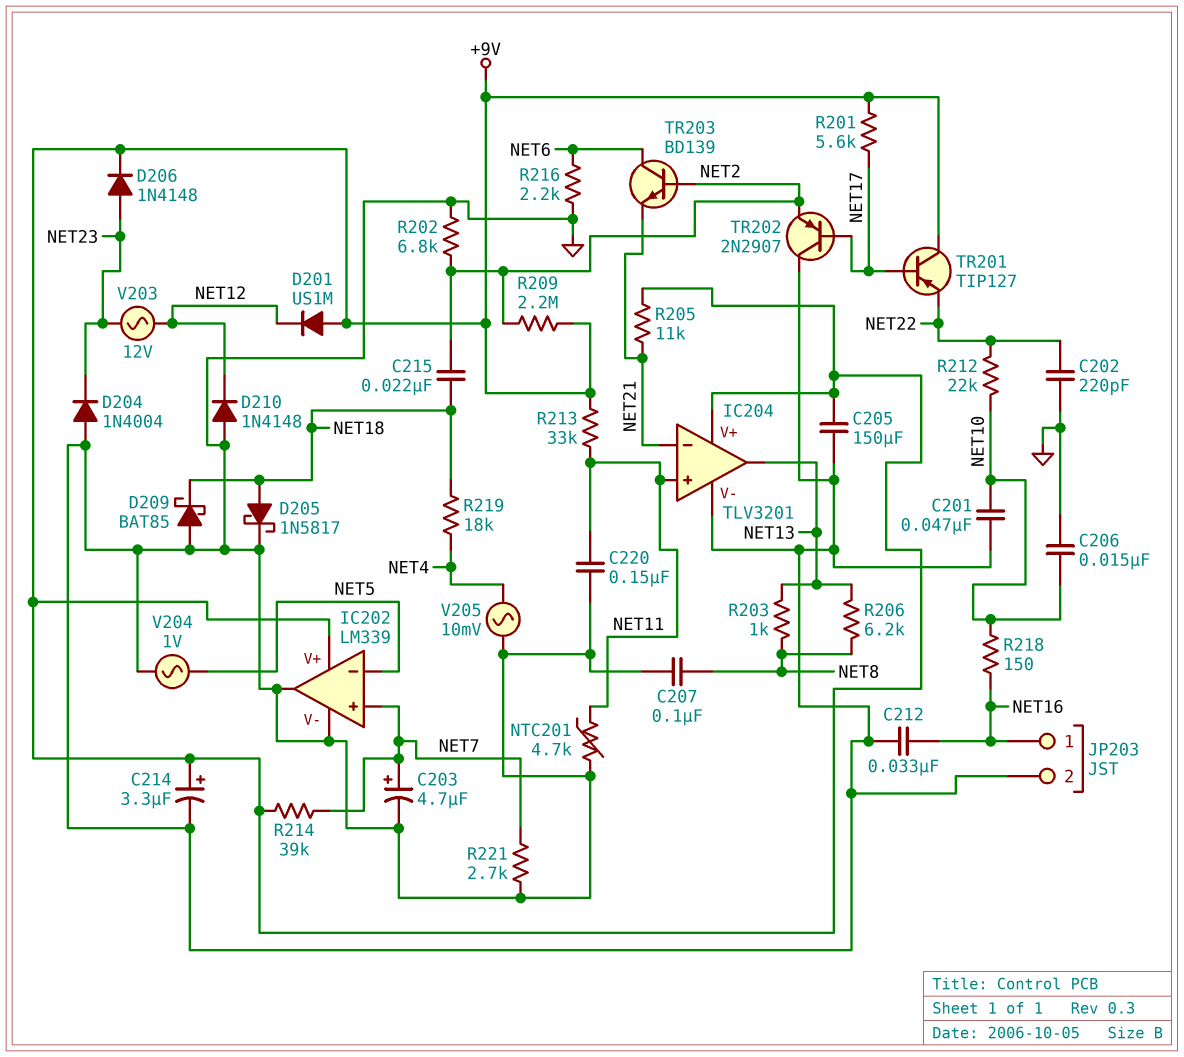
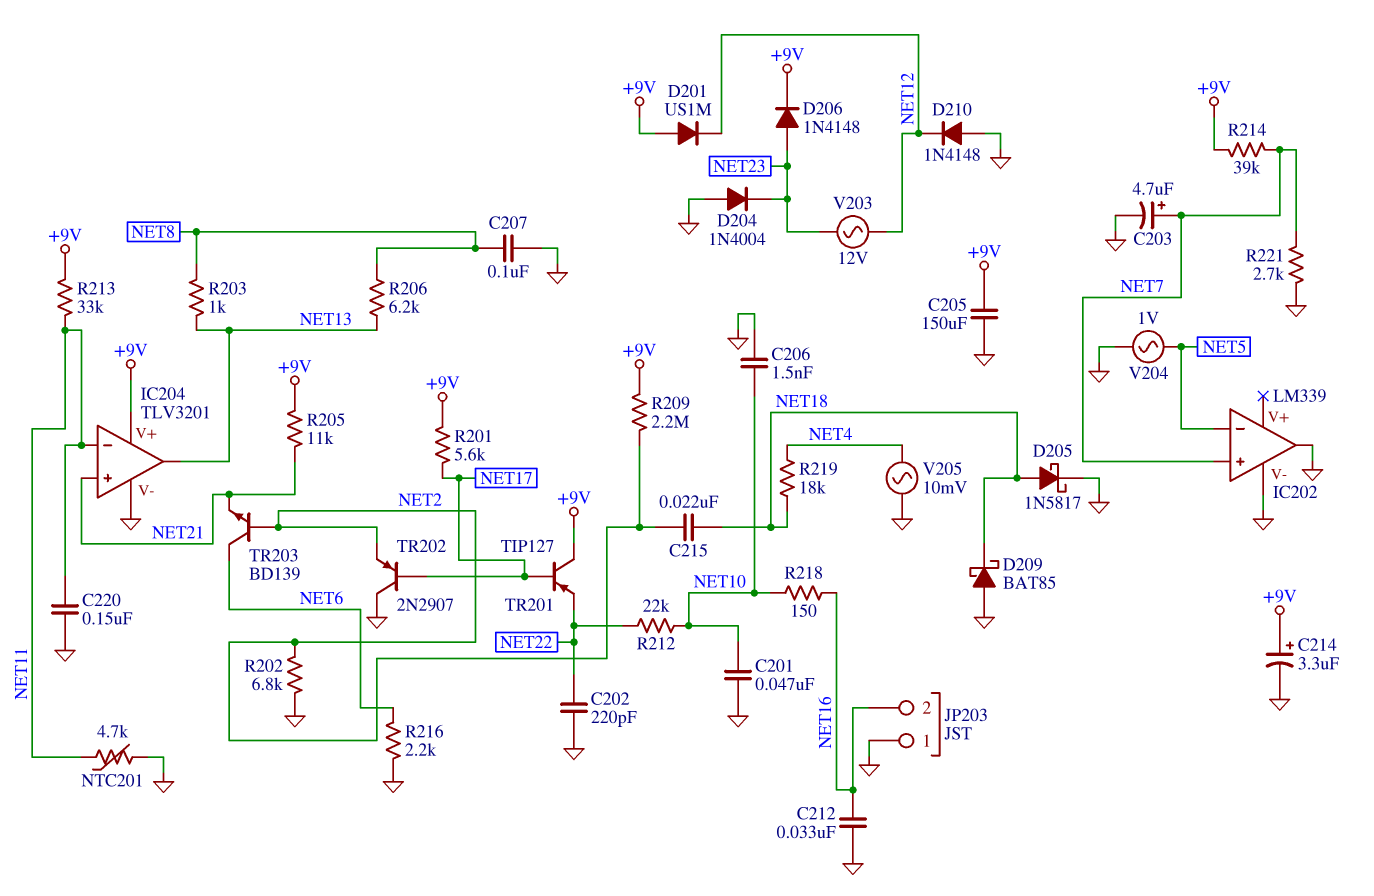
C206: 15nF (GND, NET10) -> 1.5nF (GND, NET10)
IC202 pin V+: +9V -> none
IC204 pin in+: NET11 -> NET21
IC204 pin in-: NET21 -> NET11
JP203 pin 1: NET16 -> GND
JP203 pin 2: GND -> NET16

